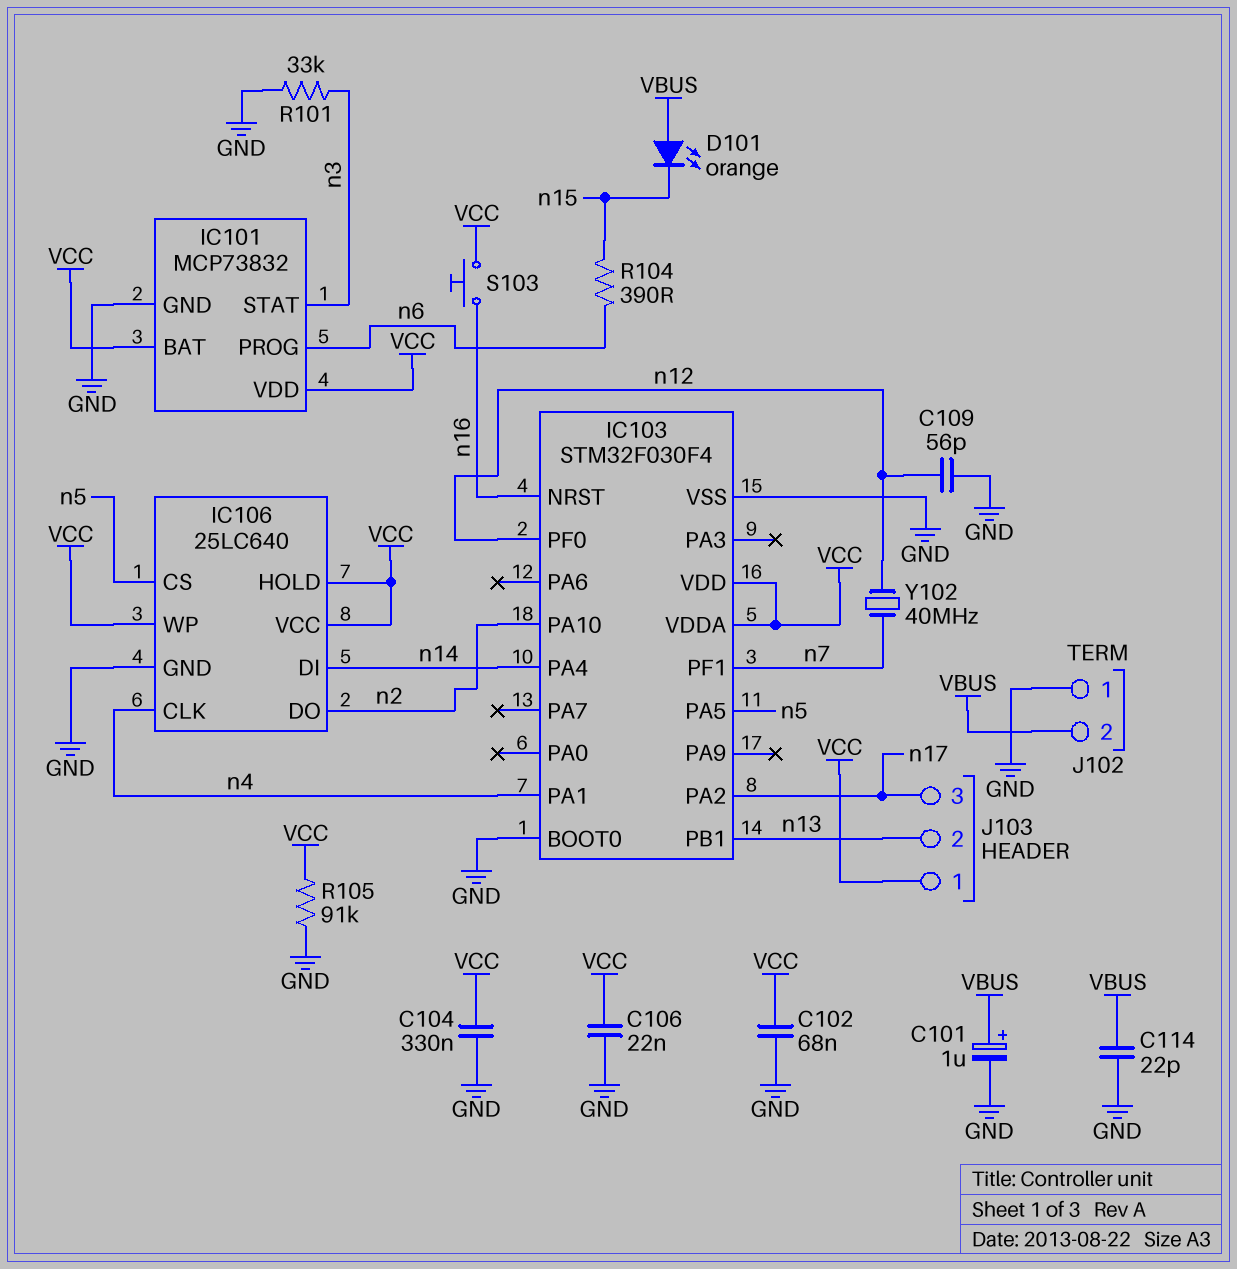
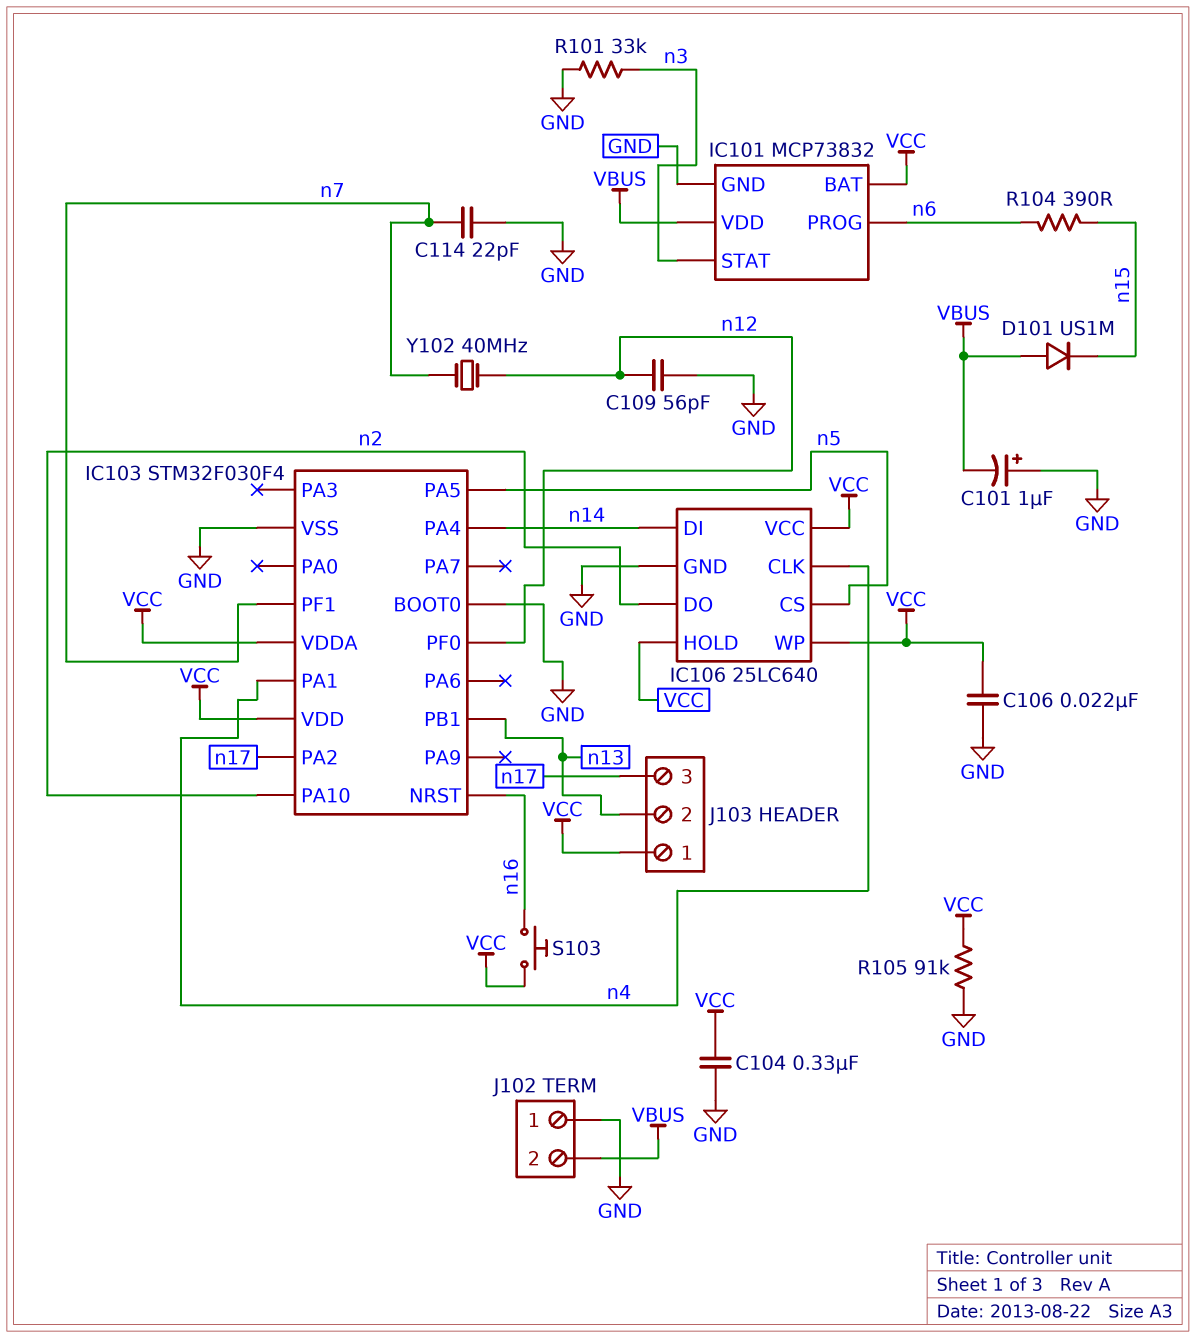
C101: 1uF (plus VBUS, minus GND) -> 1uF (plus GND, minus VBUS)
C102: 68nF (GND, VCC) -> none
C114: 22pF (GND, VBUS) -> 22pF (GND, n7)
D101: LED orange (A VBUS, K n15) -> diode US1M (A VBUS, K n15)
IC101 pin VDD: VCC -> VBUS

